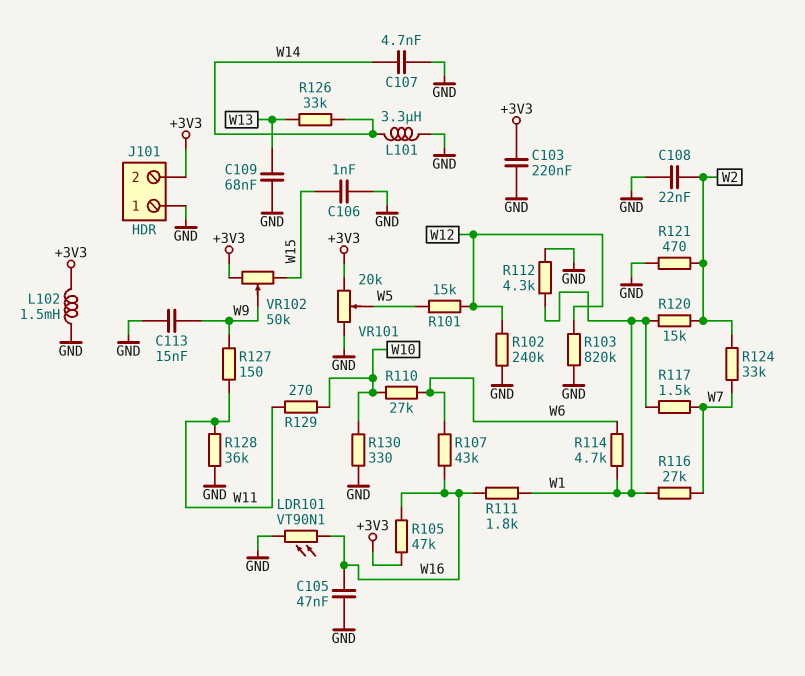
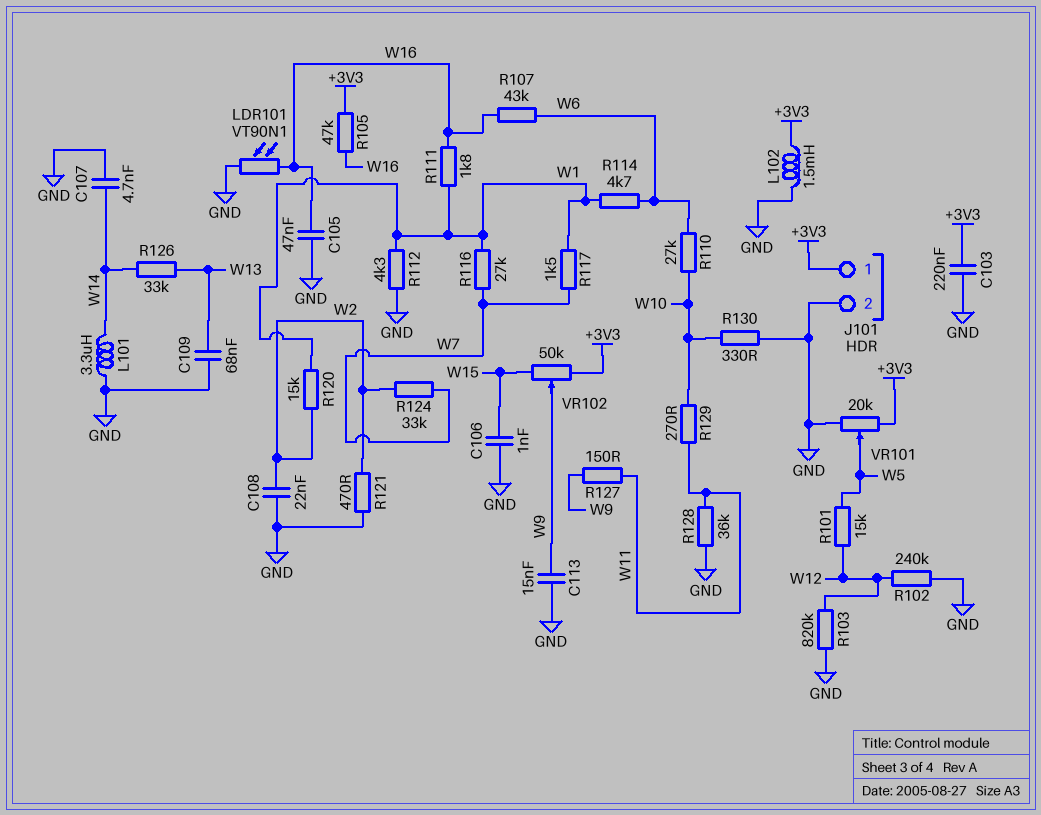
J101 pin 1: GND -> +3V3
J101 pin 2: +3V3 -> GND

